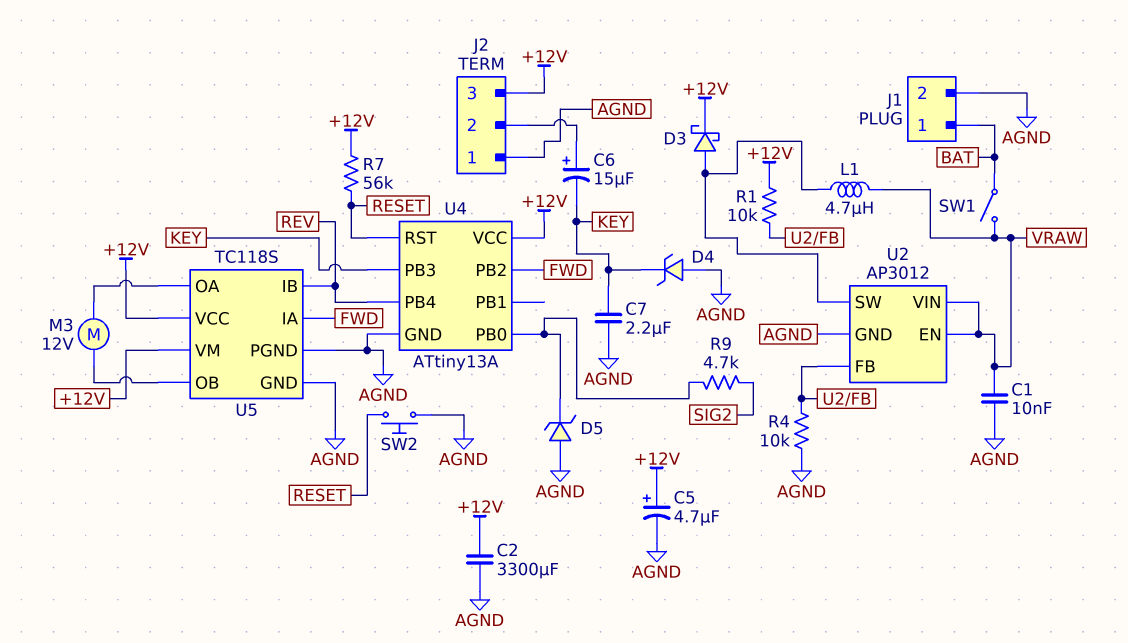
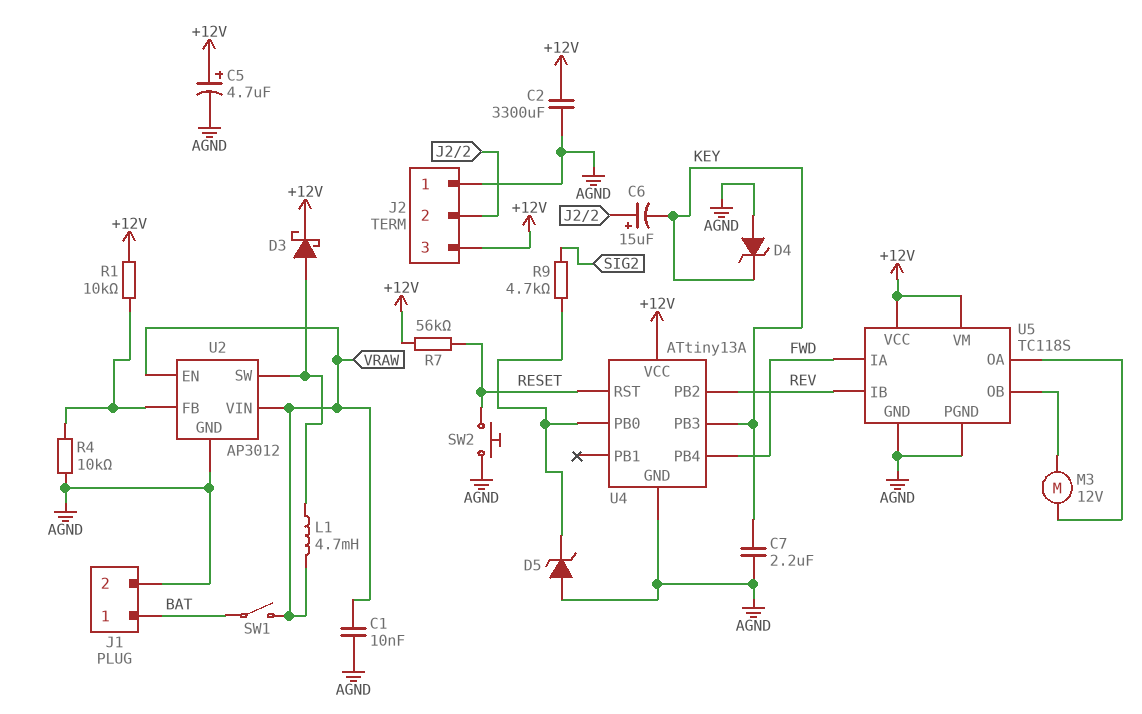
L1: 4.7uH (U2/SW, VRAW) -> 4.7mH (U2/SW, VRAW)
U4 pin PB2: FWD -> REV
U4 pin PB4: REV -> FWD

